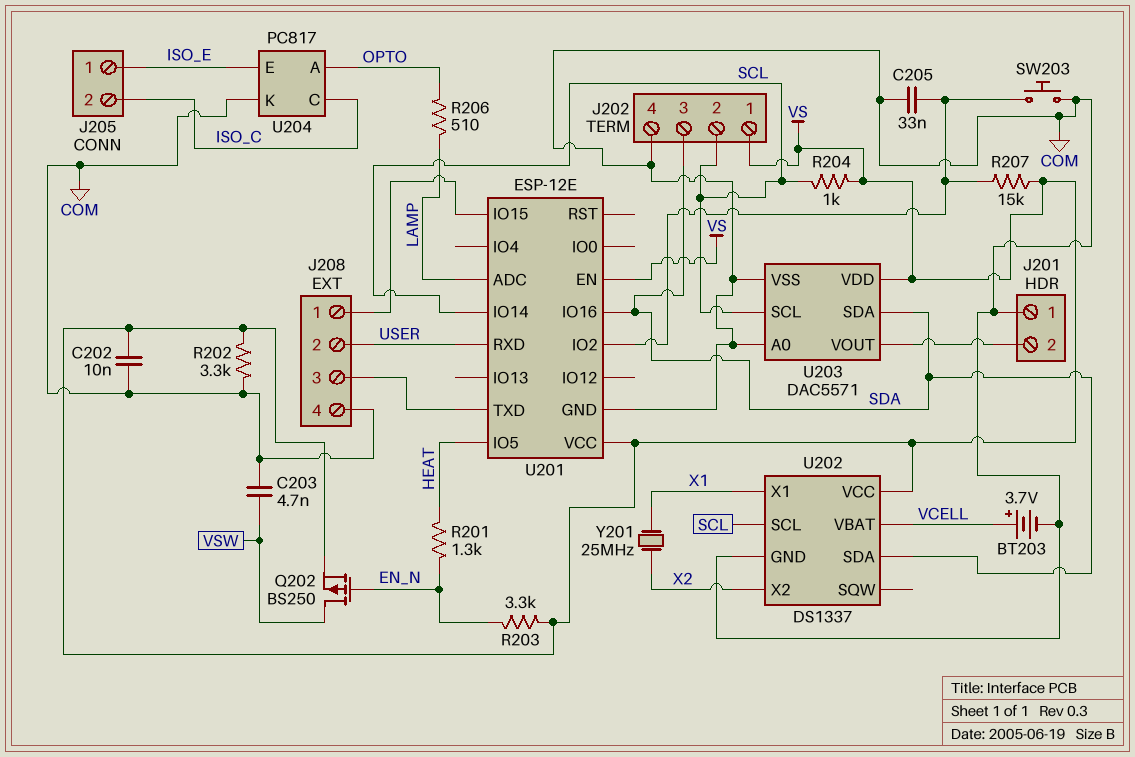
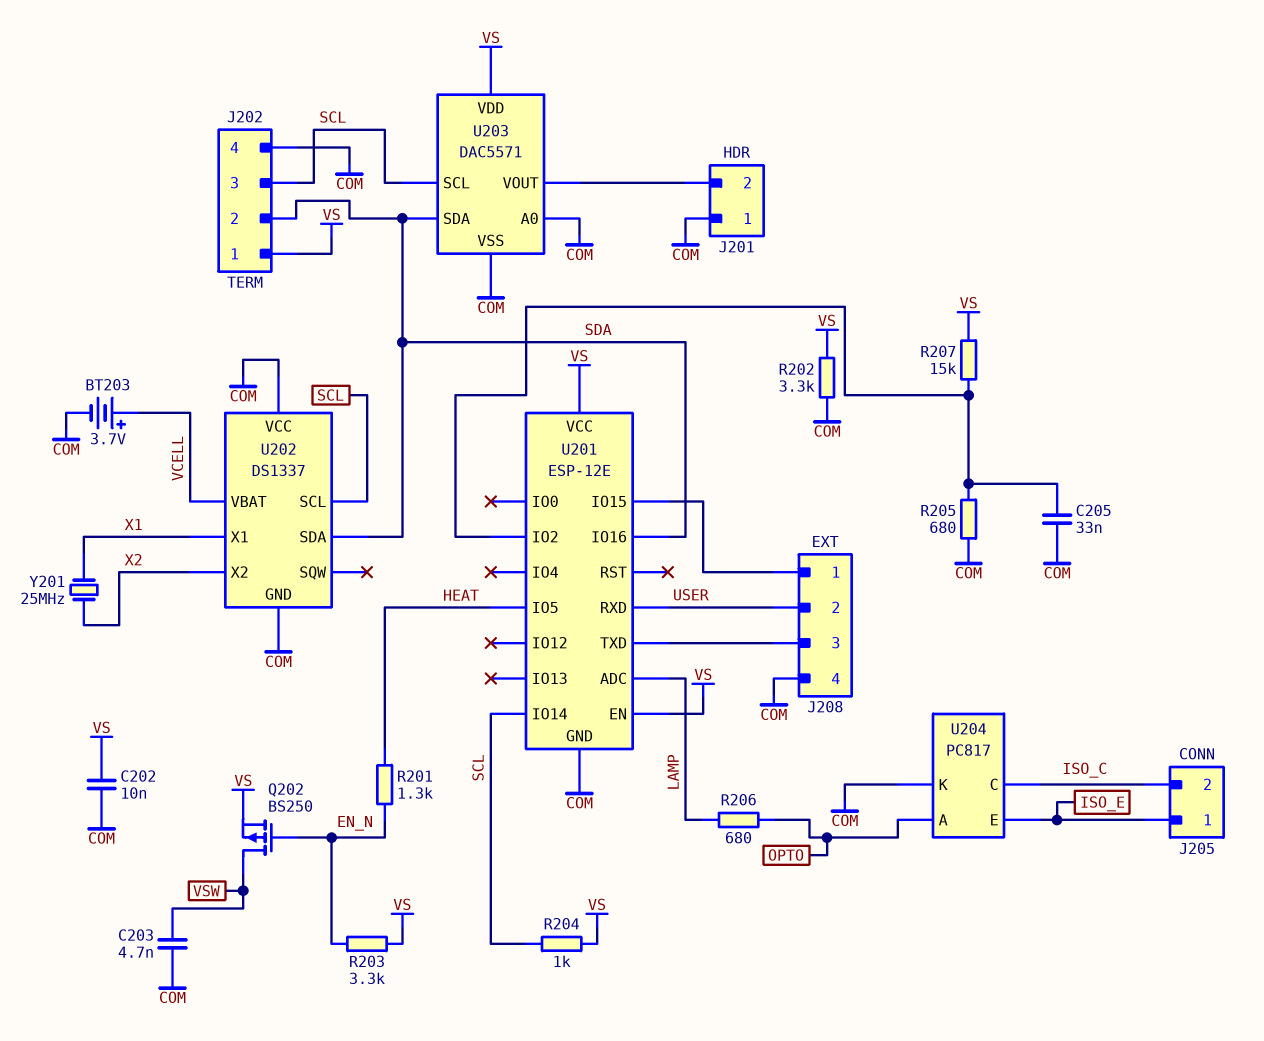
J202 pin 2: SCL -> SDA
J202 pin 3: SDA -> SCL
R205: none -> 680 (COM, U201/IO2)
R206: 510 (LAMP, OPTO) -> 680 (LAMP, OPTO)
SW203: button (COM, U201/IO2) -> none
U202 pin VCC: VS -> COM

